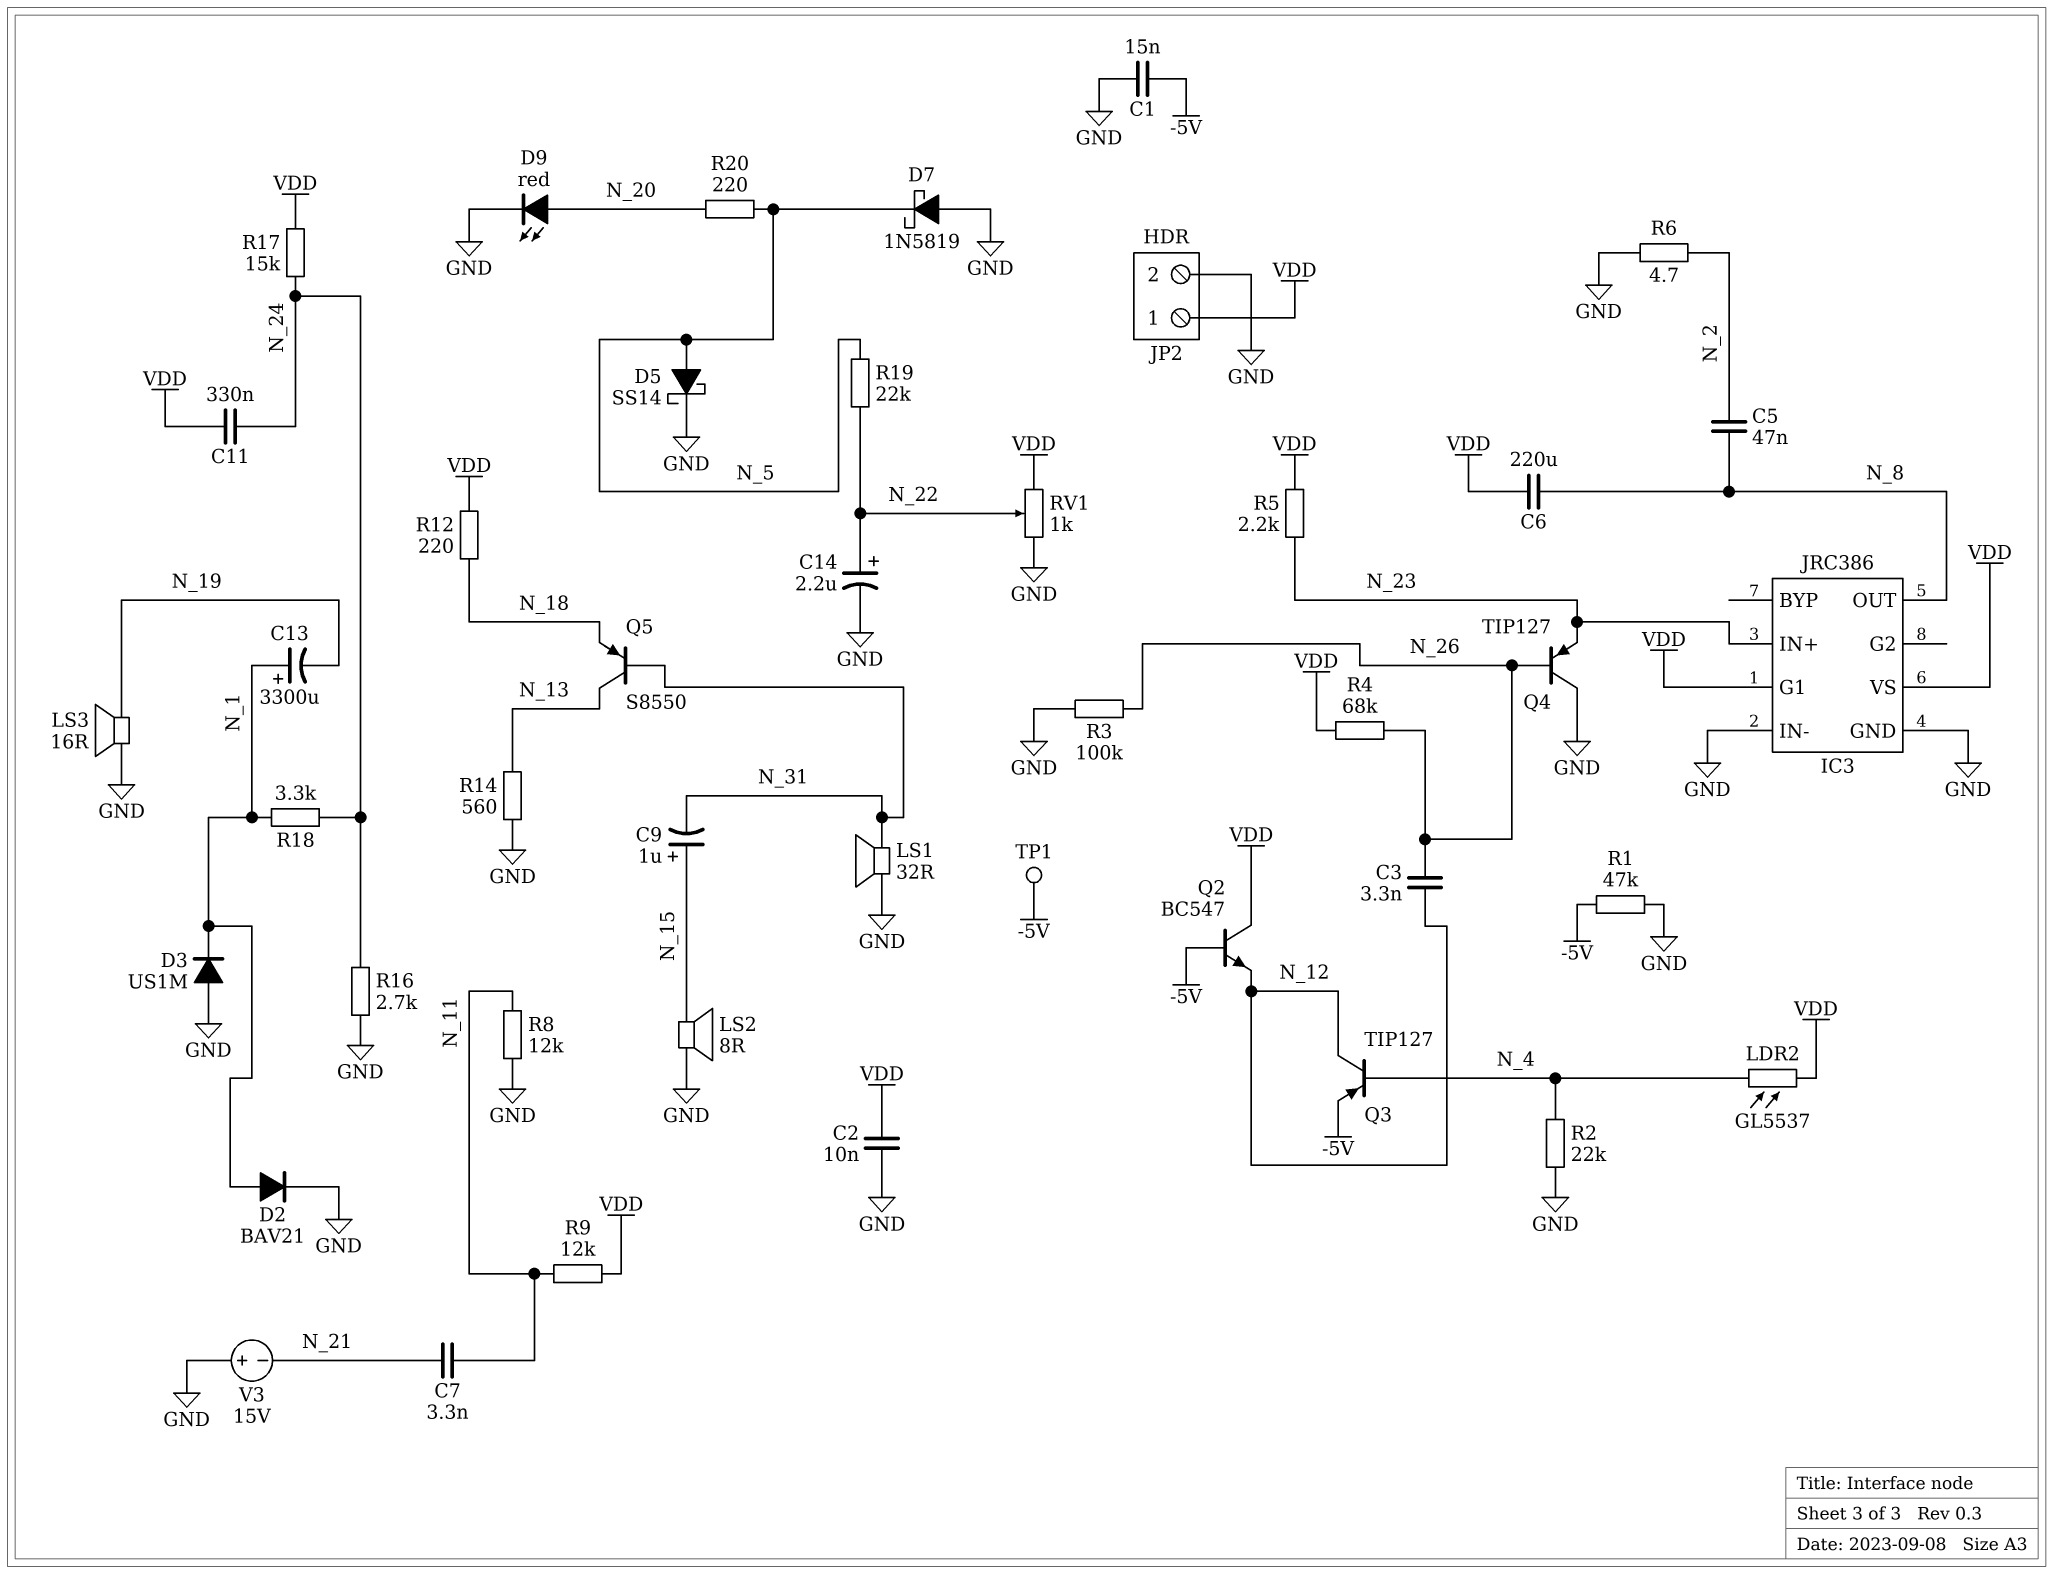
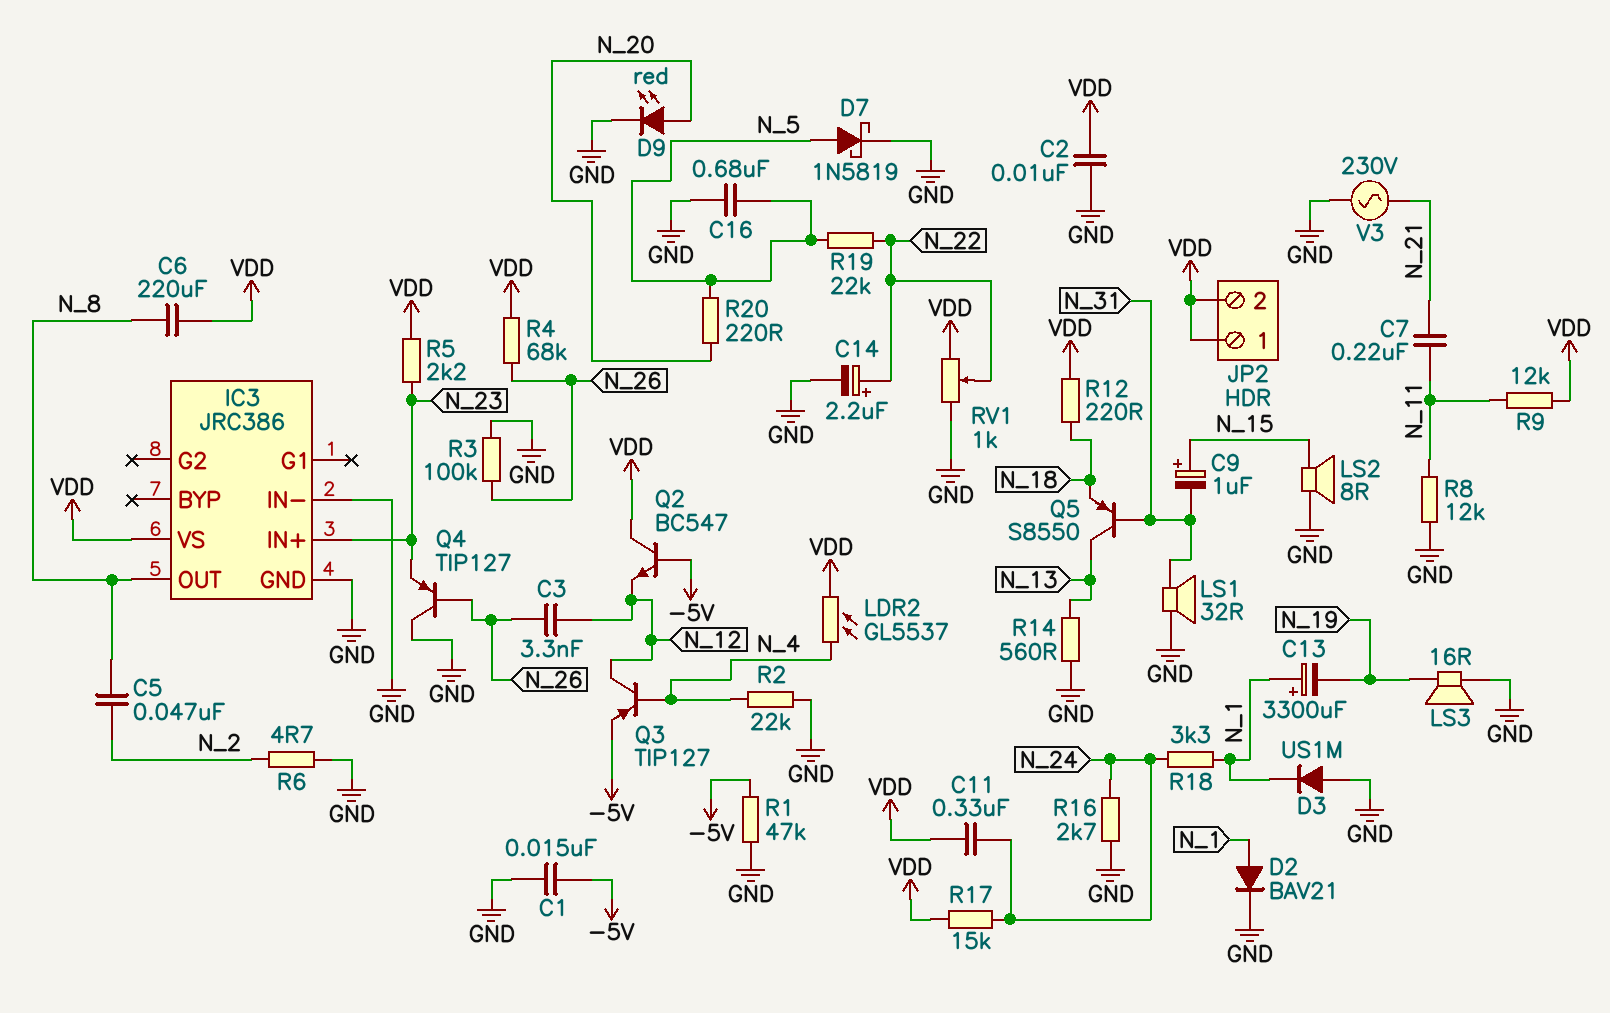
C7: 3.3nF (N_11, N_21) -> 220nF (N_11, N_21)
C16: none -> 680nF (GND, N_5)
D5: schottky SS14 (A N_5, K GND) -> none
D7: schottky 1N5819 (A GND, K N_5) -> schottky 1N5819 (A N_5, K GND)
IC3 pin G1: VDD -> none
JP2 pin 2: GND -> VDD
TP1: test point (-5V) -> none
V3: 15V (plus GND, minus N_21) -> AC 230V (GND, N_21)

